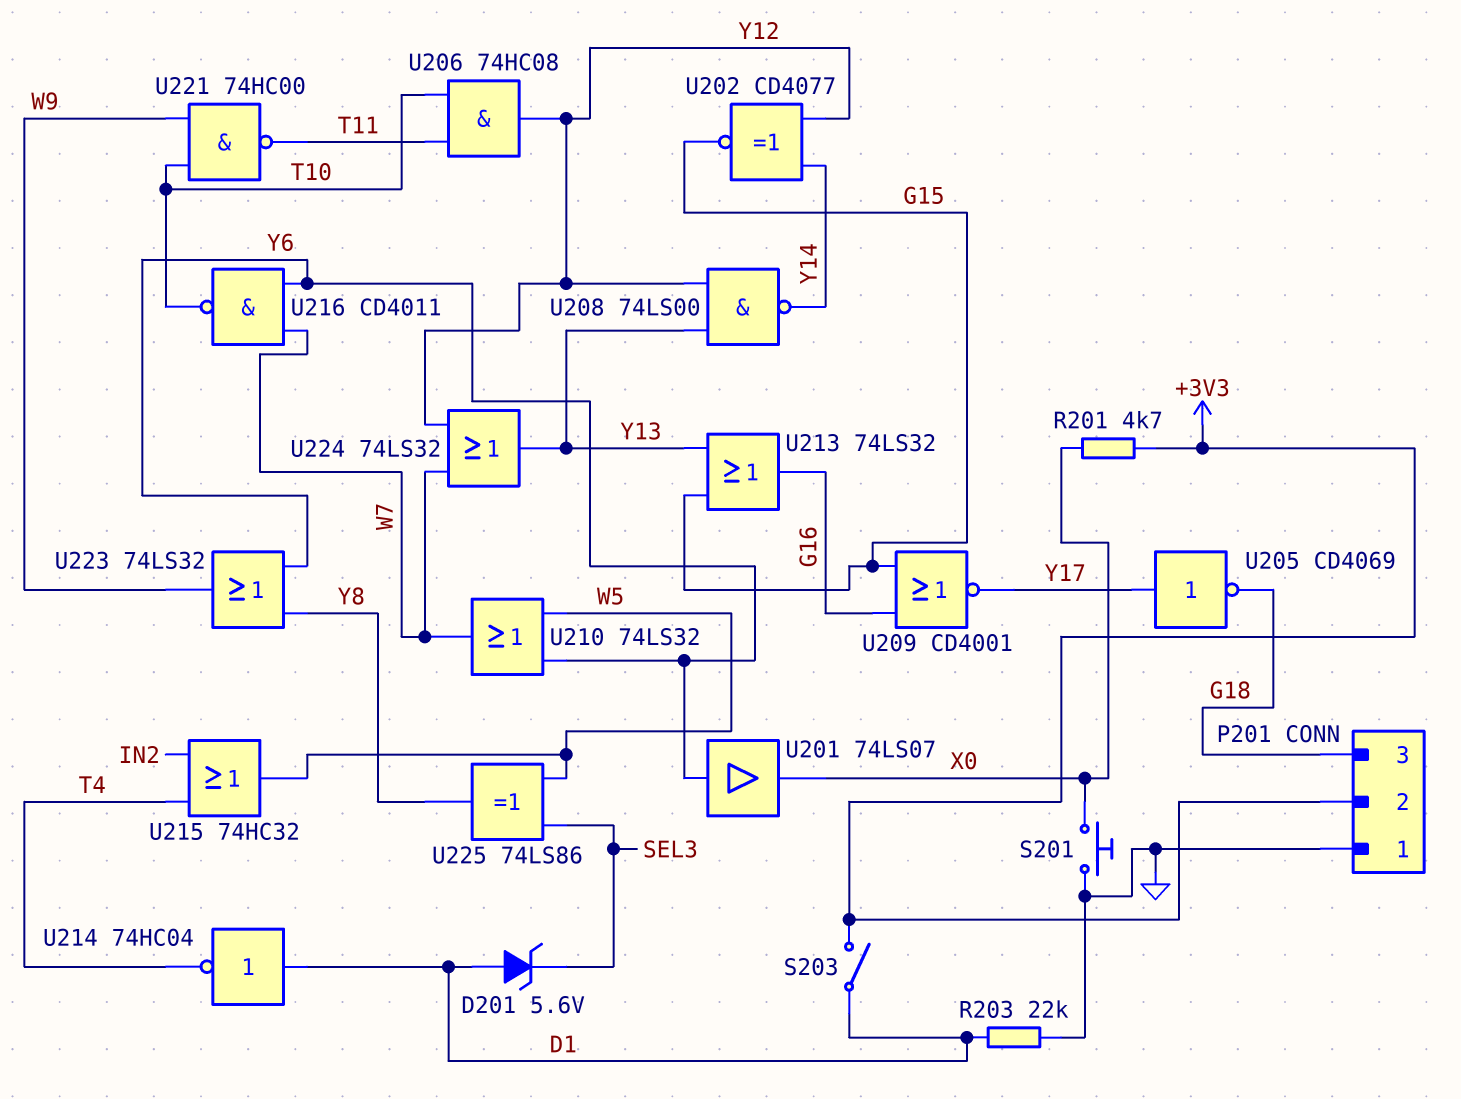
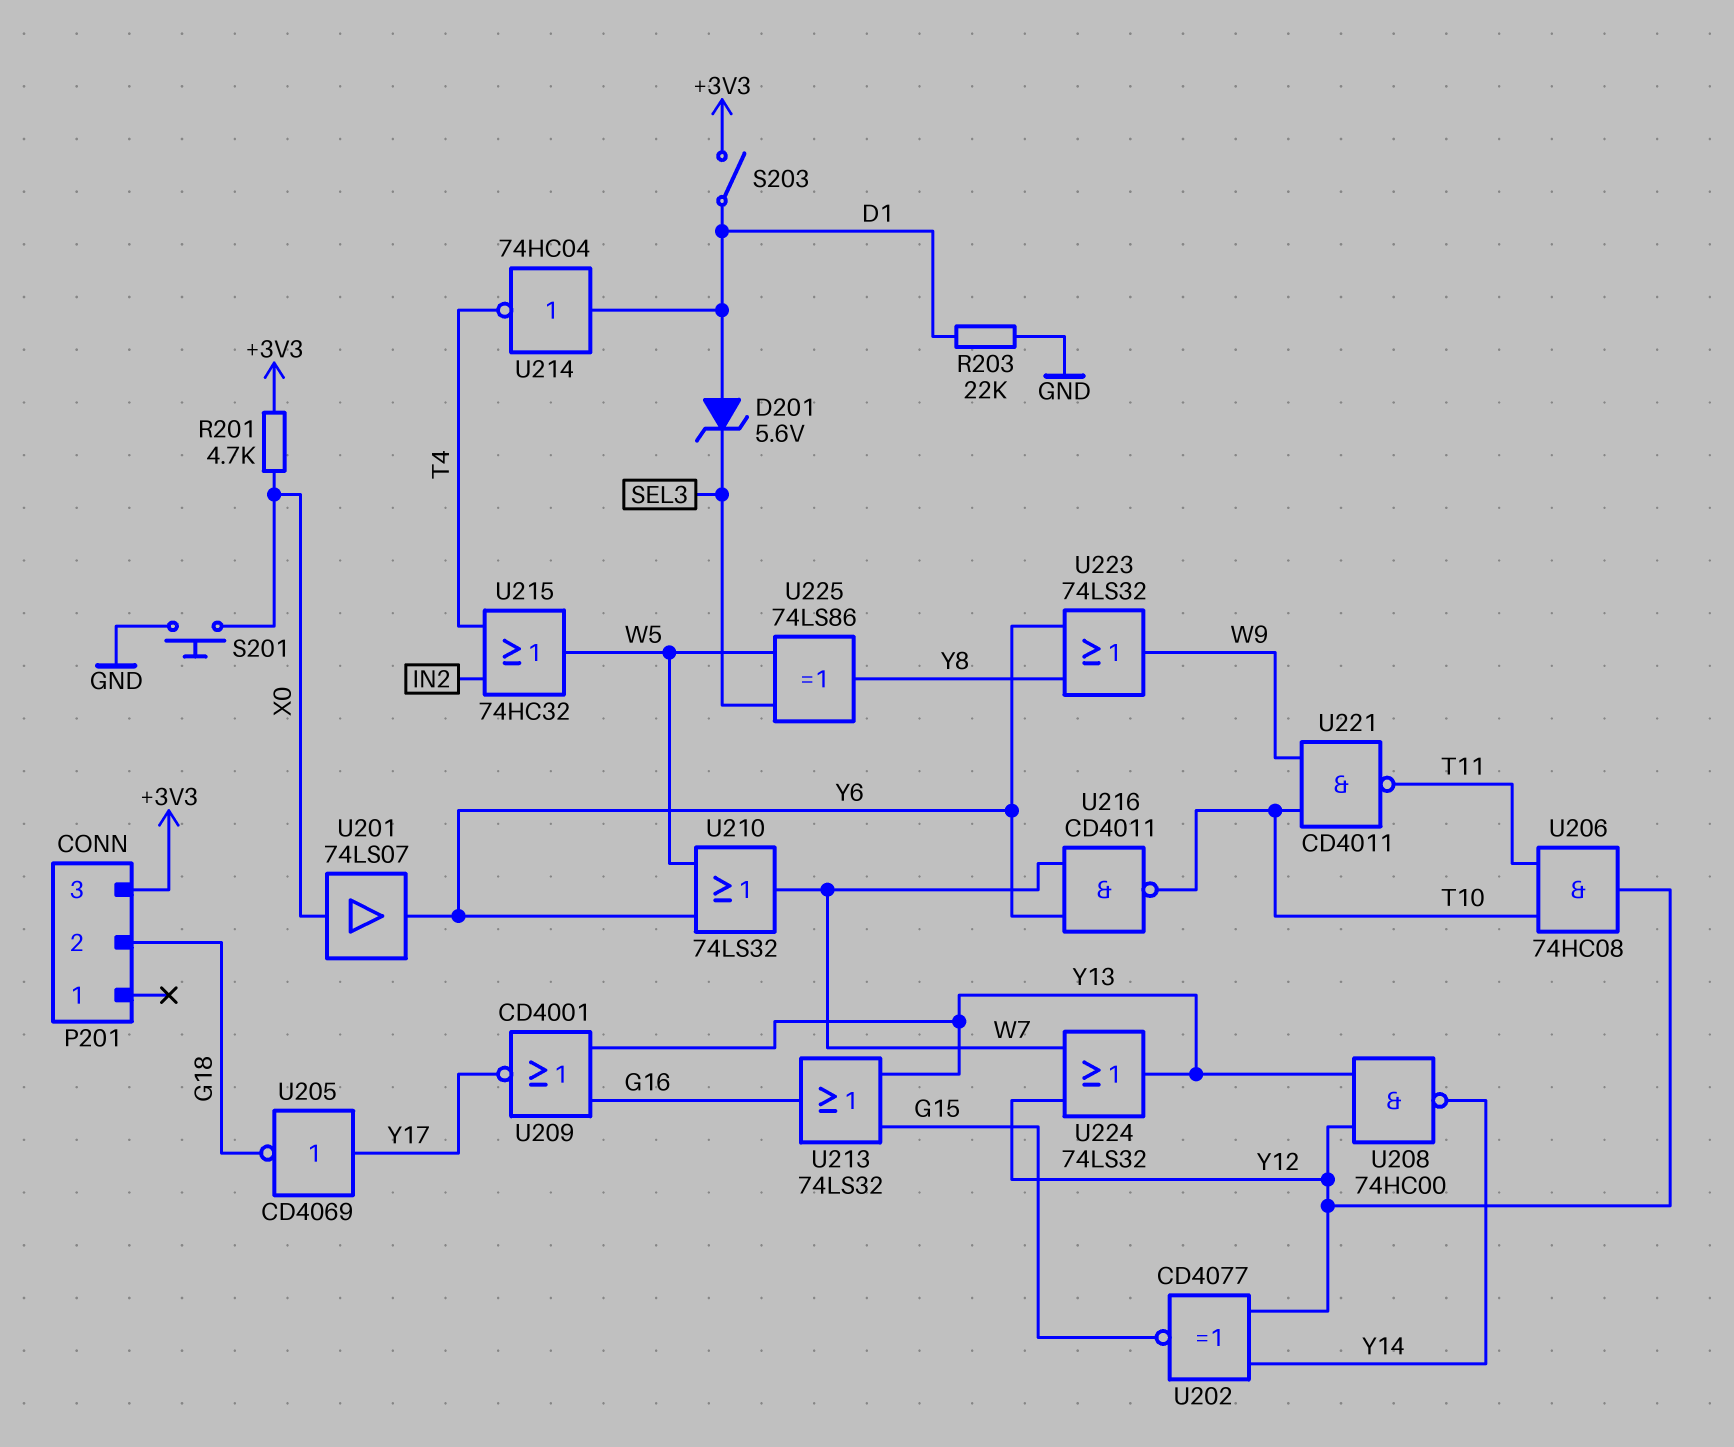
P201 pin 1: GND -> none
P201 pin 2: +3V3 -> G18
P201 pin 3: G18 -> +3V3
U201: buffer 74LS07 (in Y6, out X0) -> buffer 74LS07 (in X0, out Y6)
U208: NAND 74LS00 (in Y12, in Y13, out Y14) -> NAND 74HC00 (in Y12, in Y13, out Y14)
U209: NOR CD4001 (in G15, in G16, out Y17) -> NOR CD4001 (in G16, in Y13, out Y17)
U221: NAND 74HC00 (in T10, in W9, out T11) -> NAND CD4011 (in T10, in W9, out T11)

